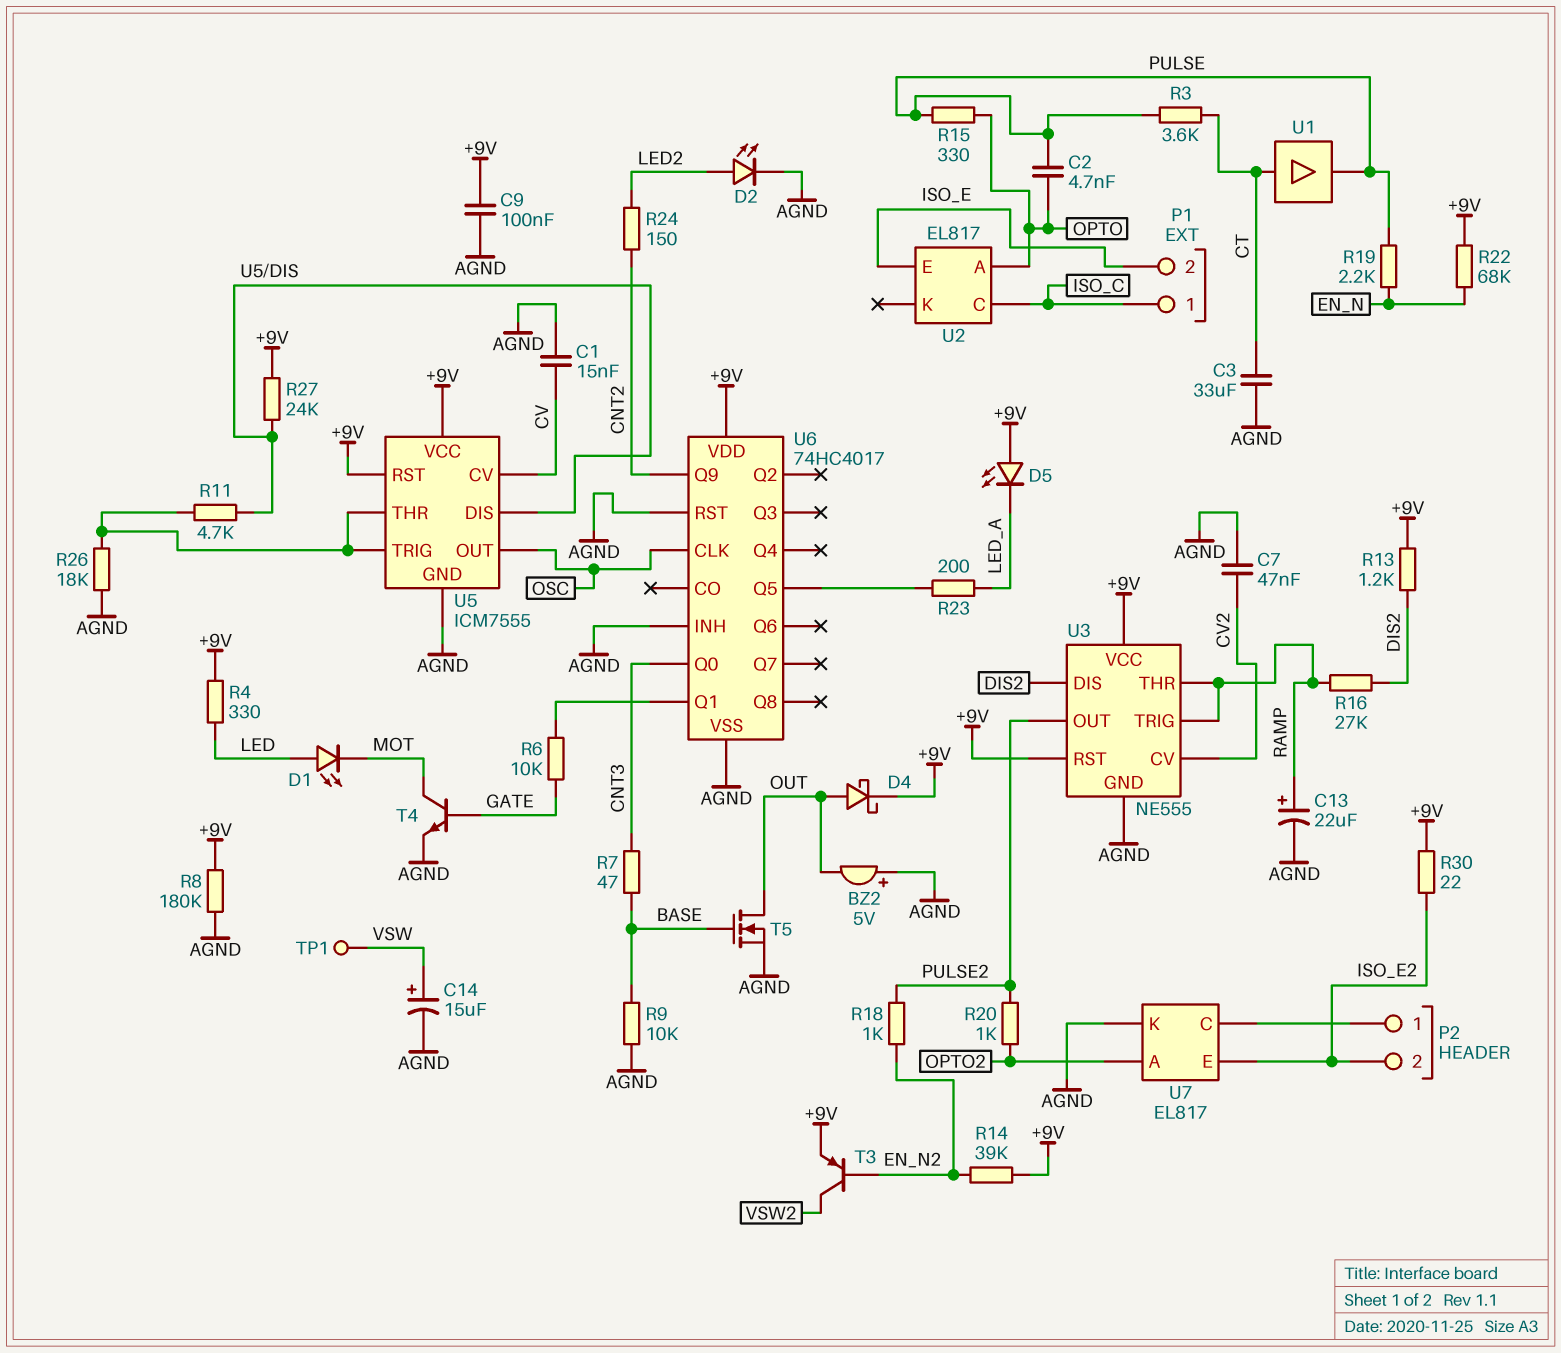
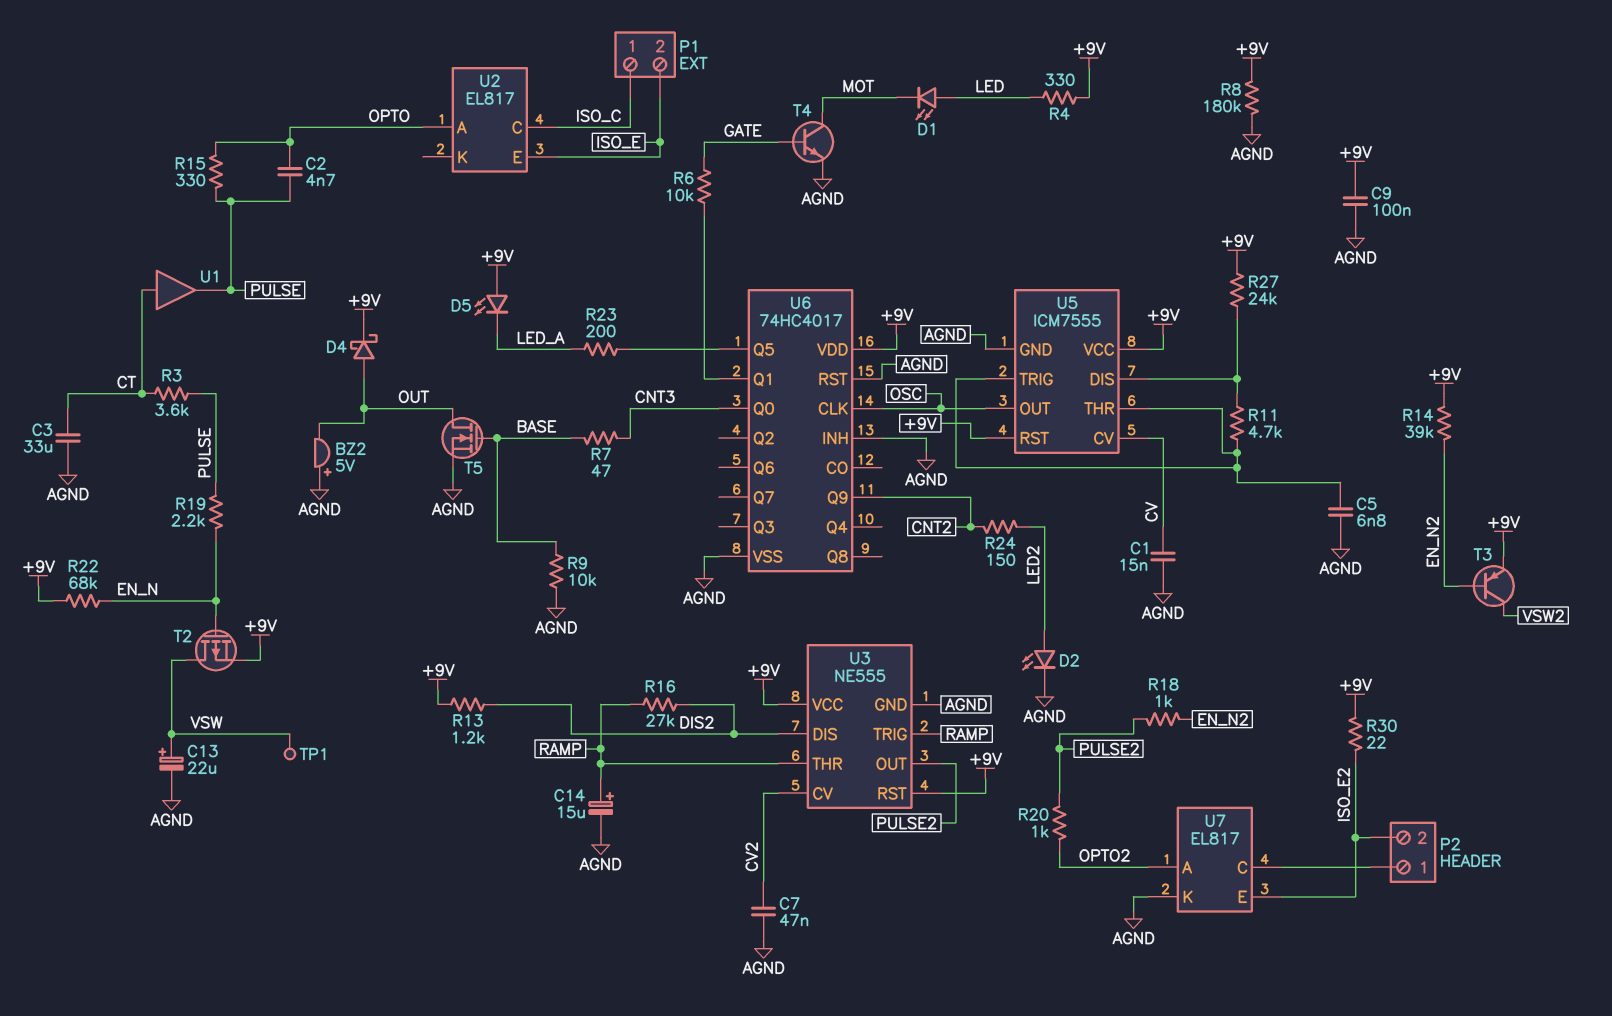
C5: none -> 6.8nF (AGND, U5/THR)
C13: 22uF (plus RAMP, minus AGND) -> 22uF (plus VSW, minus AGND)
C14: 15uF (plus VSW, minus AGND) -> 15uF (plus RAMP, minus AGND)
R26: 18k (AGND, U5/THR) -> none
T2: none -> PMOS (G EN_N, D VSW, S +9V)

